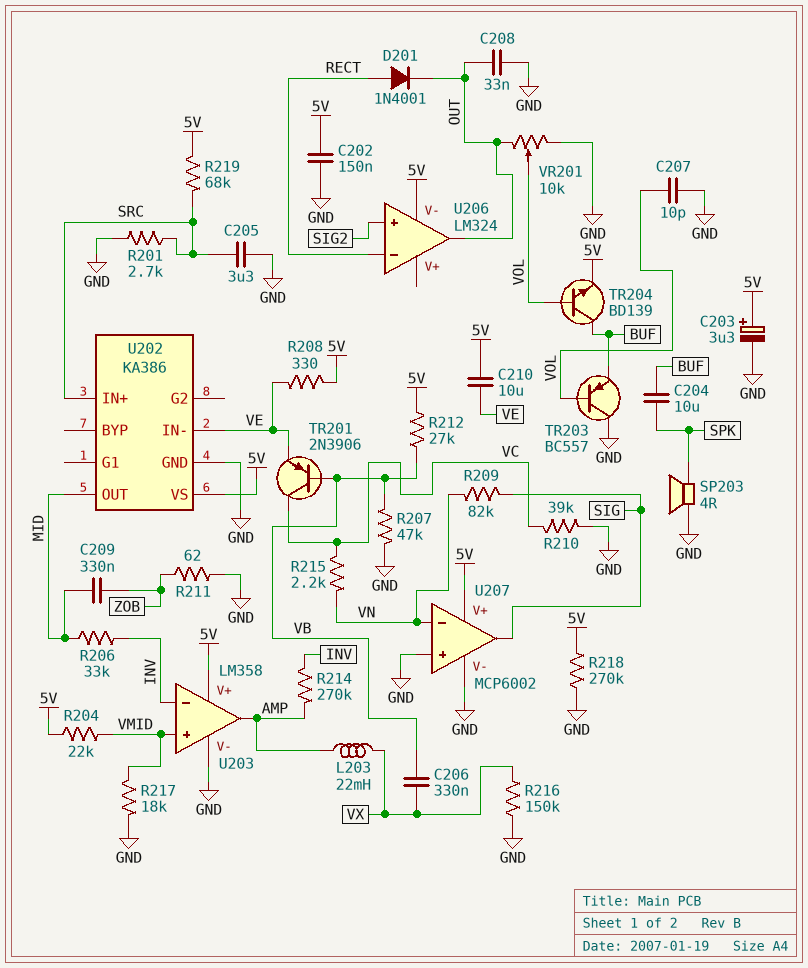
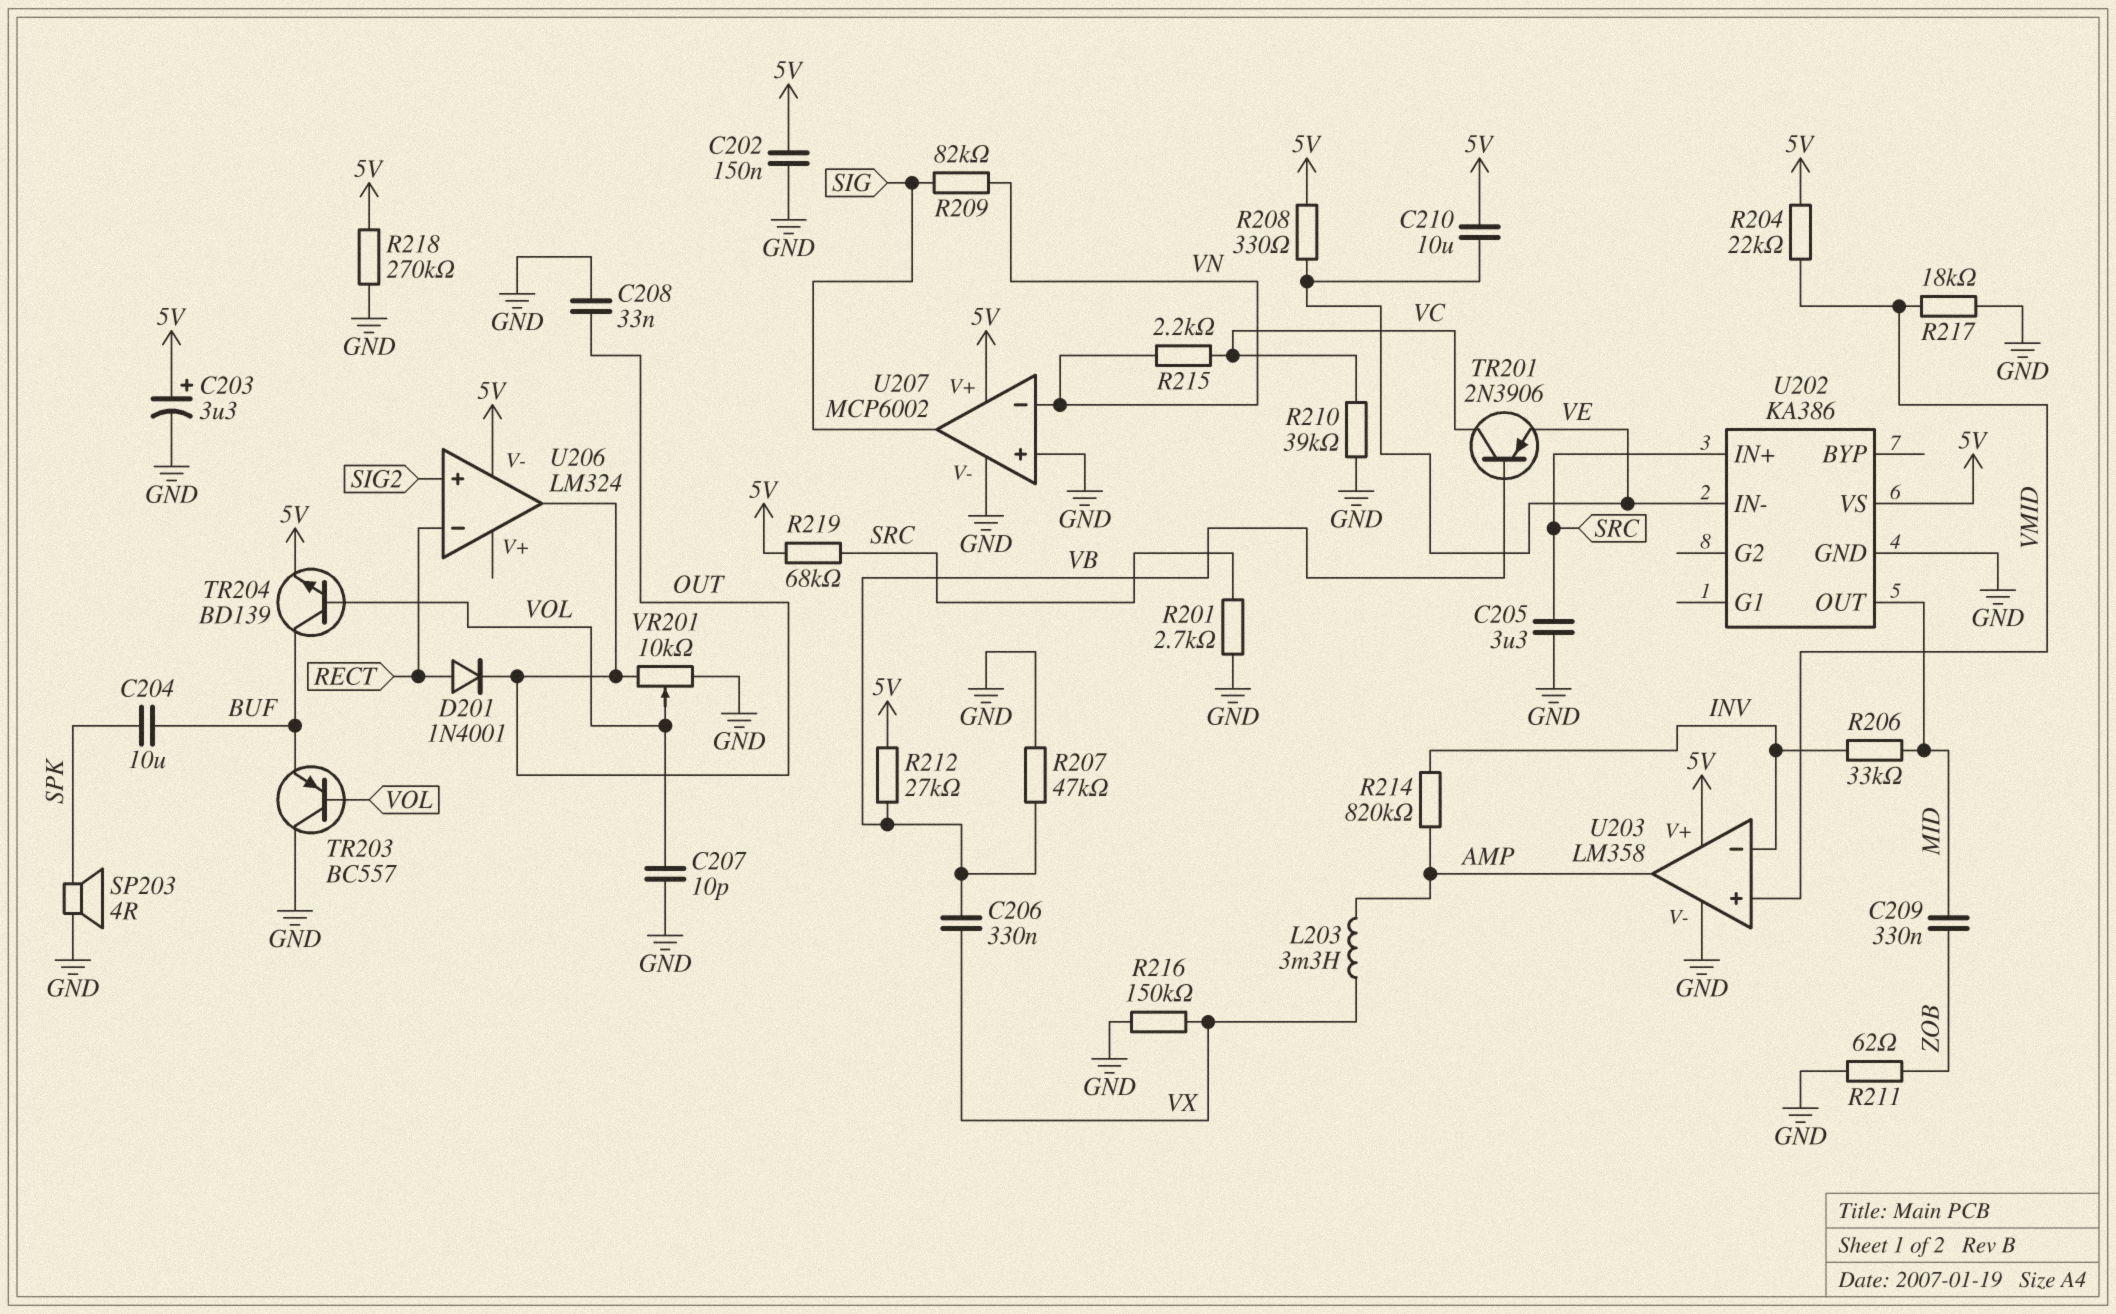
L203: 22mH (AMP, VX) -> 3.3mH (AMP, VX)
R214: 270k (AMP, INV) -> 820k (AMP, INV)

